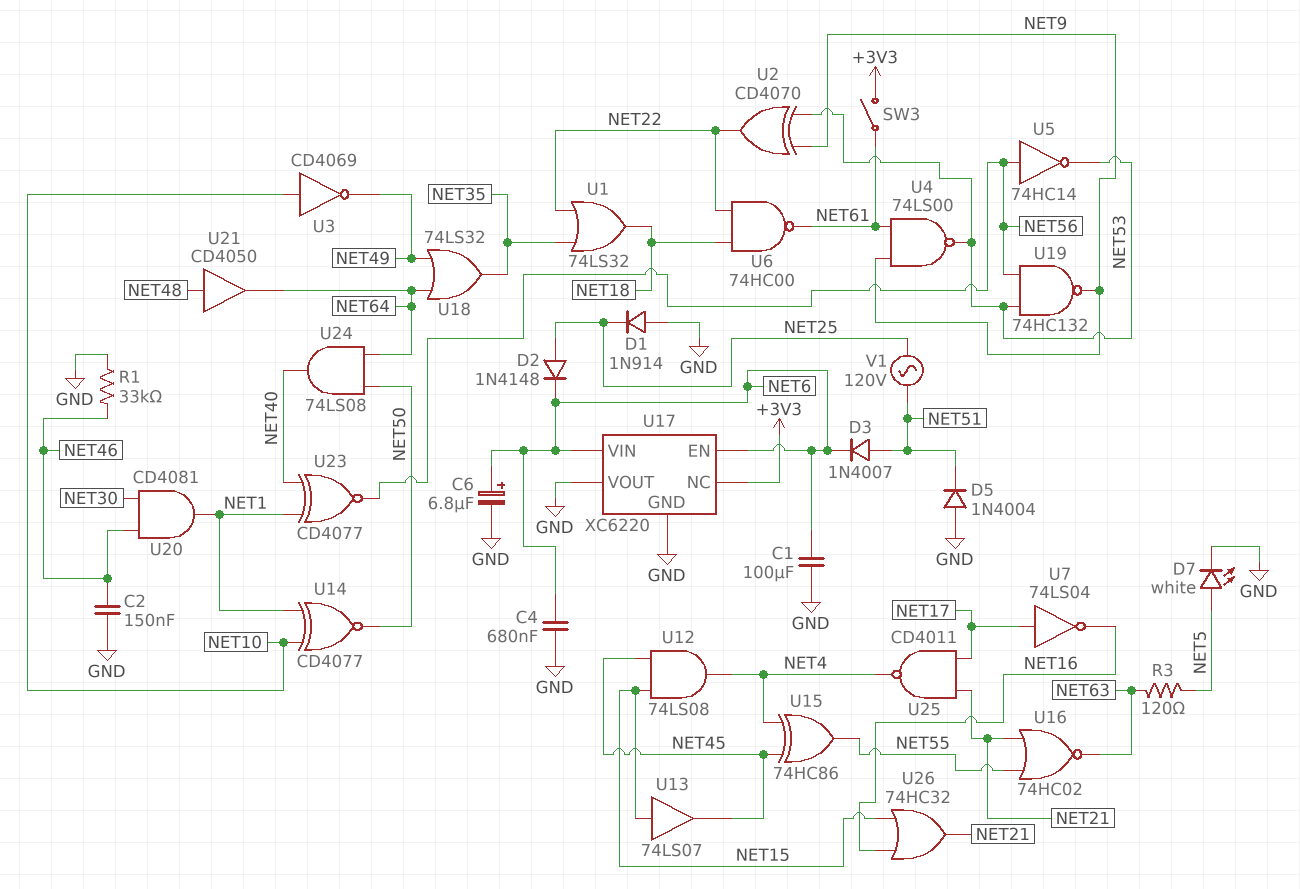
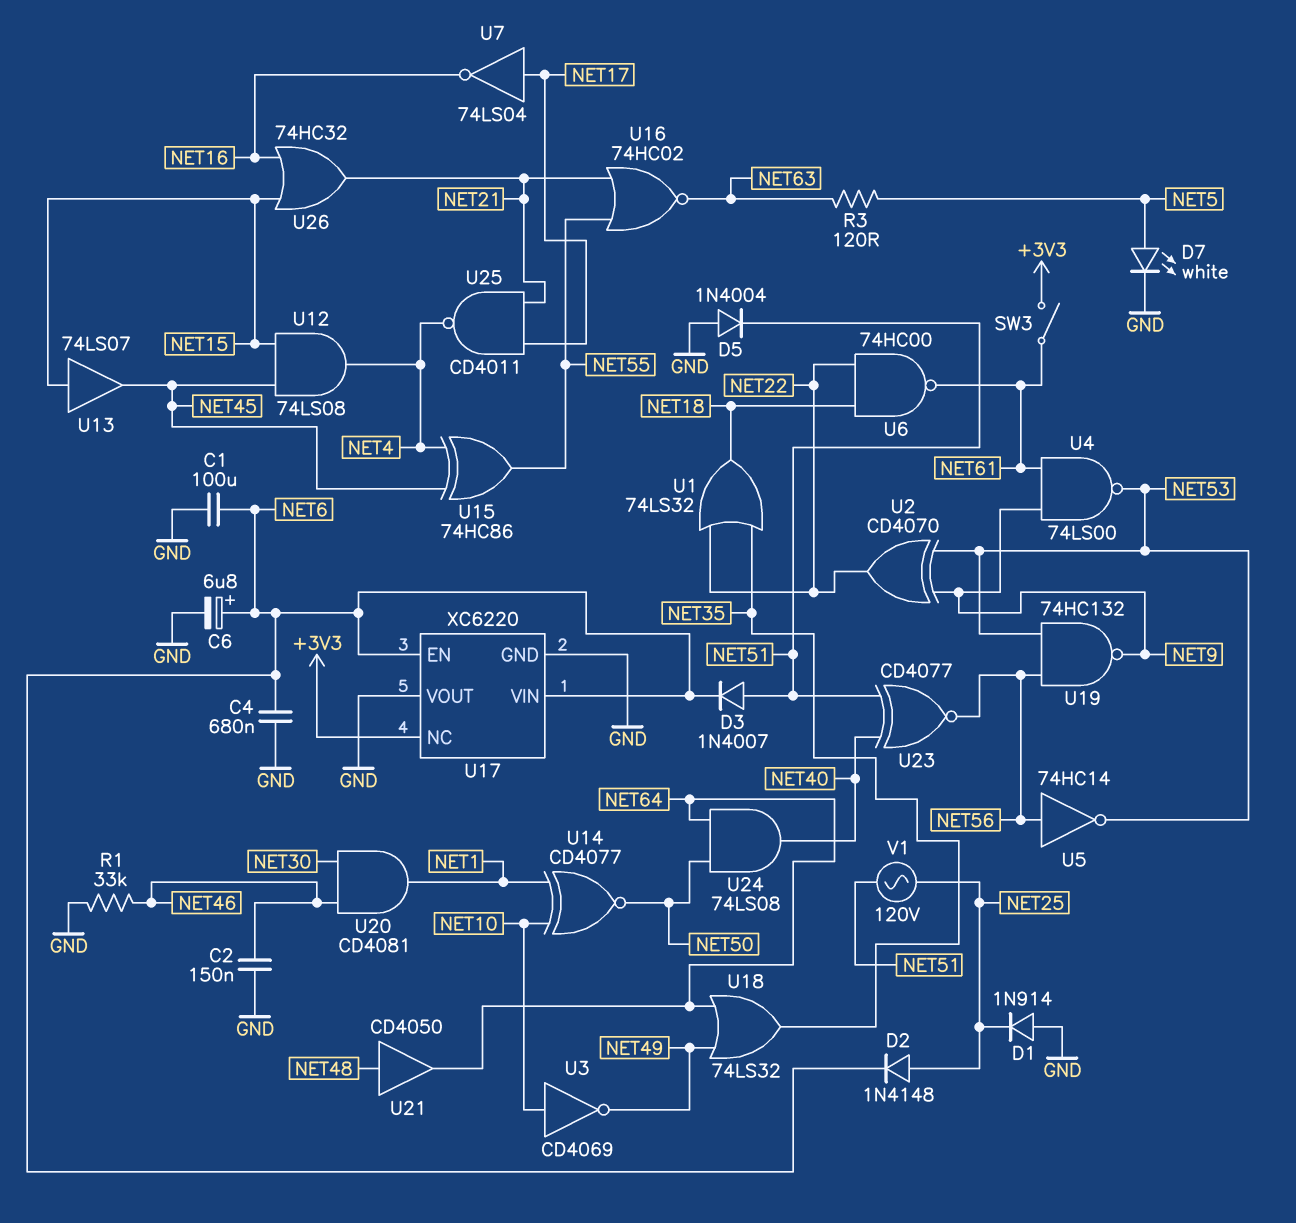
U23: XNOR CD4077 (in NET1, in NET40, out NET56) -> XNOR CD4077 (in NET40, in NET51, out NET56)

